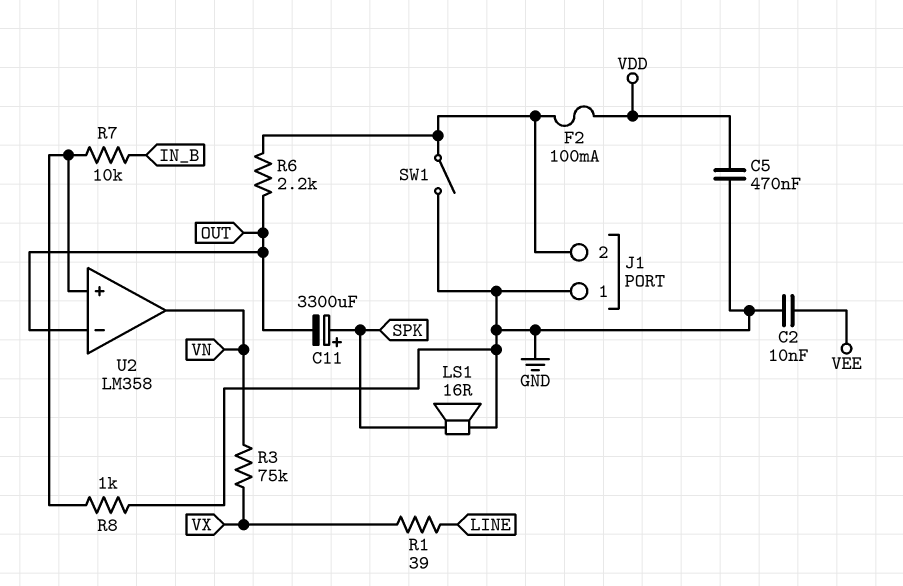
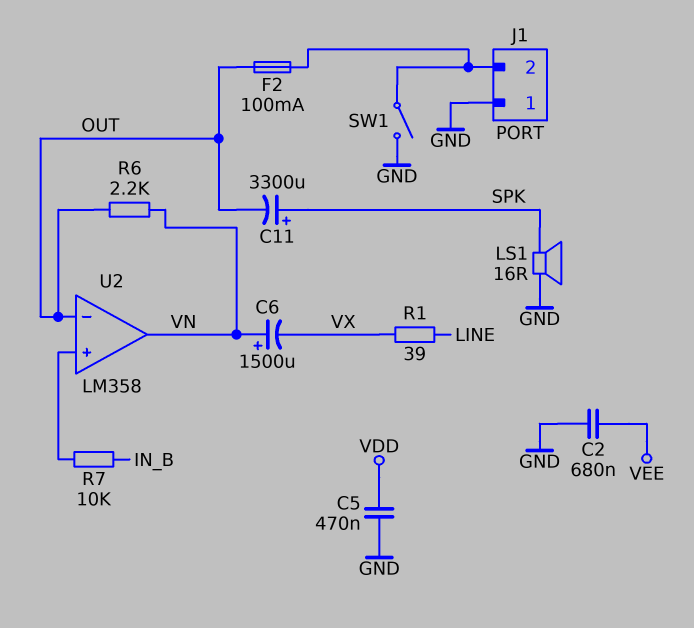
C2: 10nF (GND, VEE) -> 680nF (GND, VEE)
C6: none -> 1500uF (plus VN, minus VX)
F2: 100mA (J1/2, VDD) -> 100mA (J1/2, OUT)
R3: 75k (VN, VX) -> none
R6: 2.2k (J1/2, OUT) -> 2.2k (OUT, VN)
R8: 1k (GND, U2/in+) -> none

